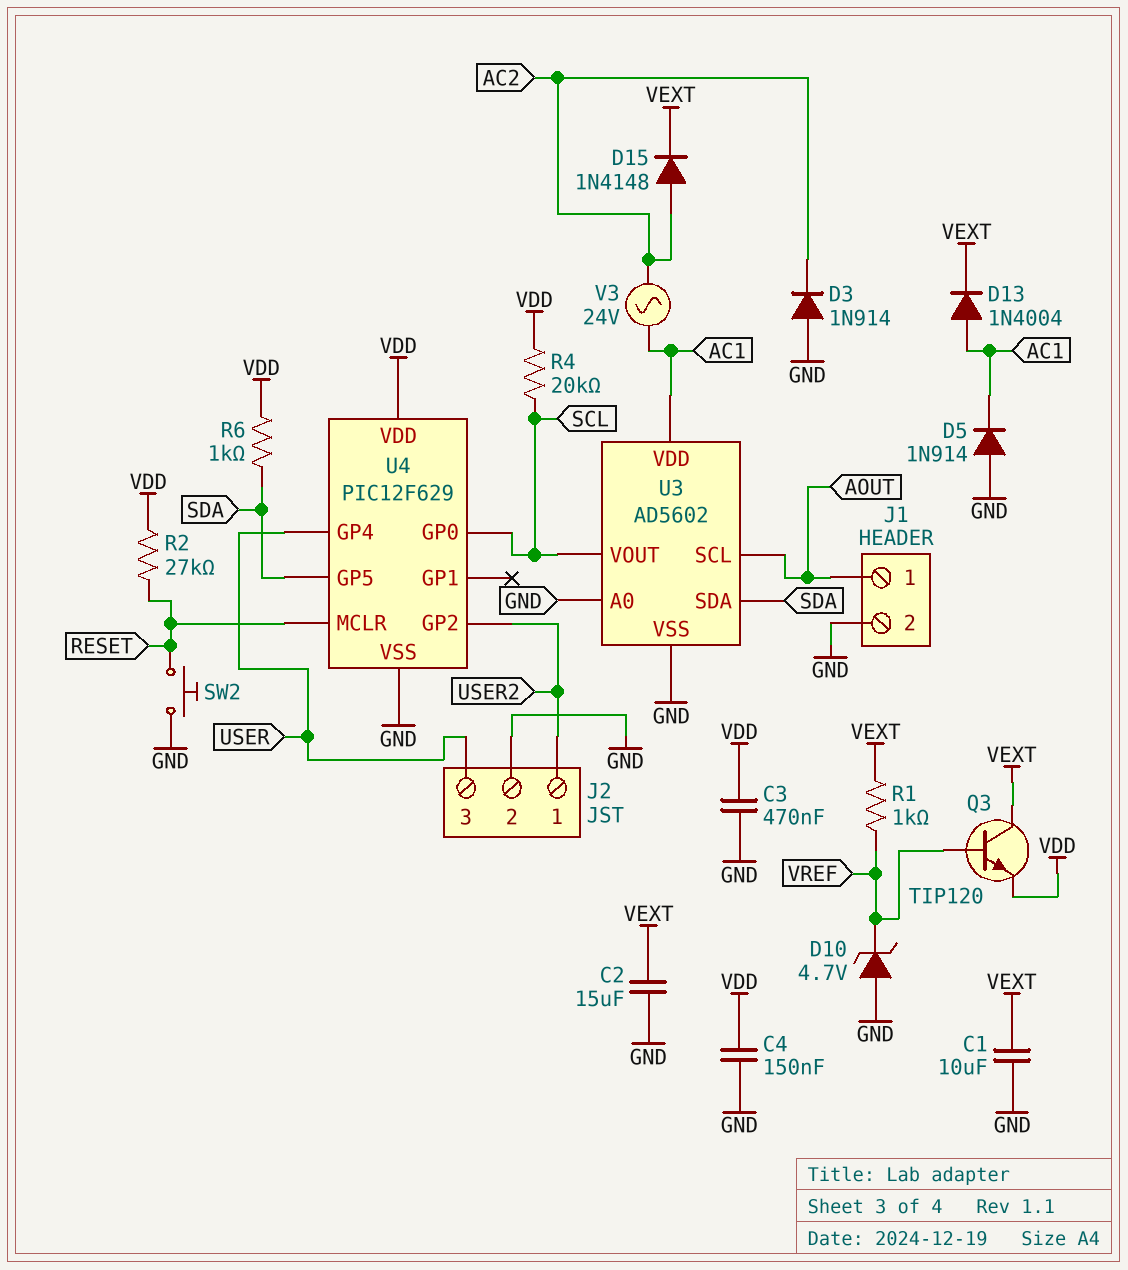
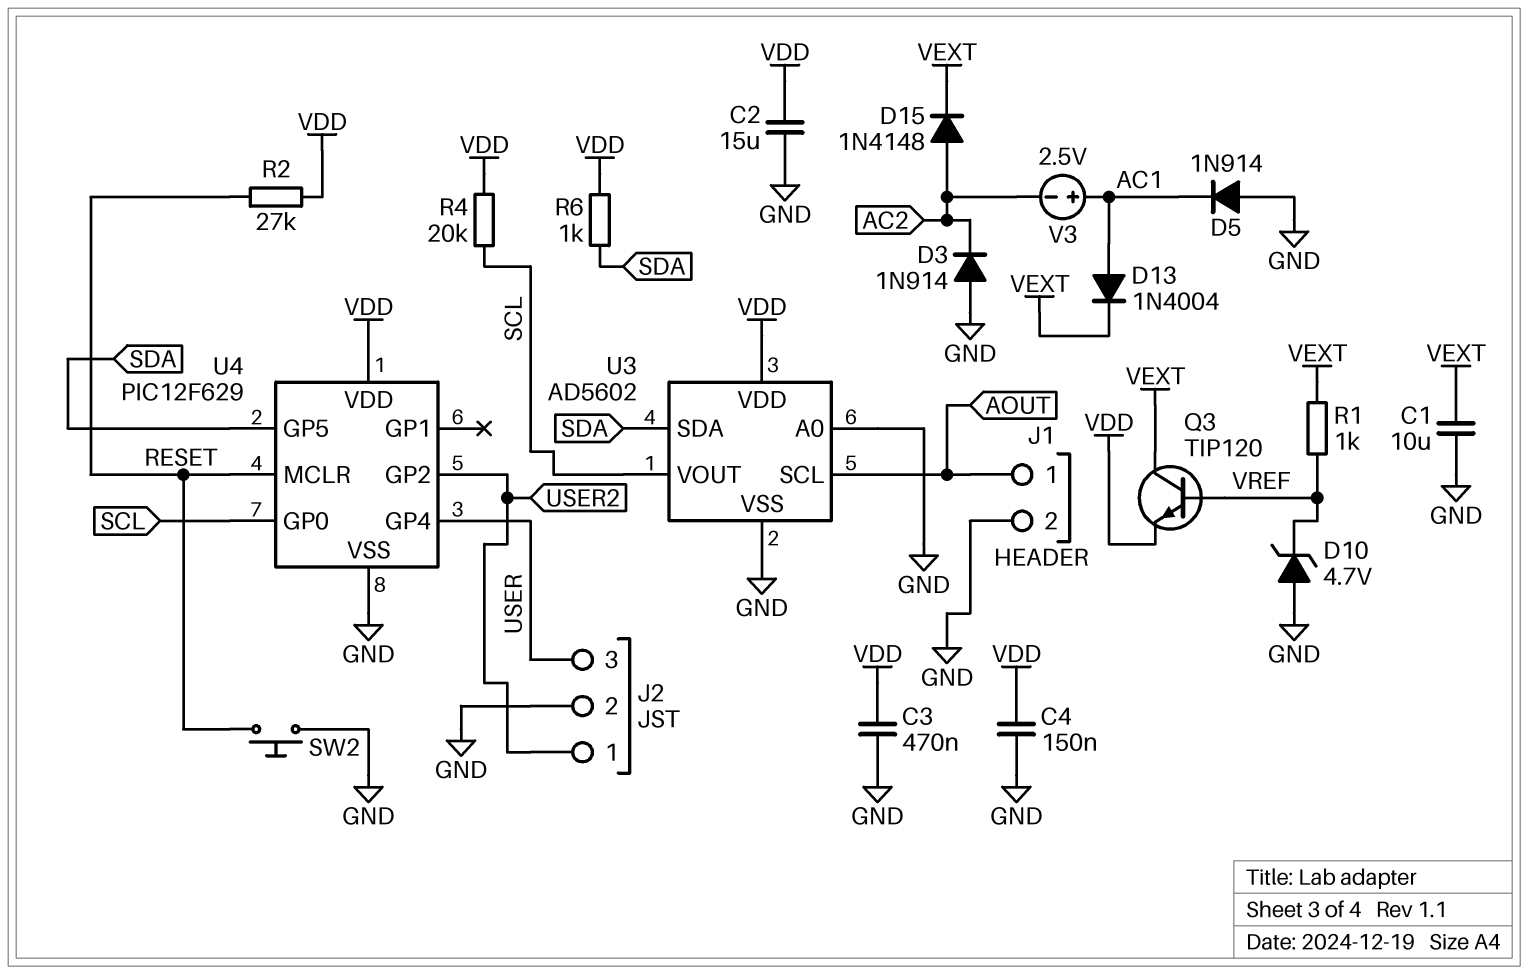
C2: 15uF (GND, VEXT) -> 15uF (GND, VDD)
U3 pin VDD: AC1 -> VDD
V3: AC 24V (AC1, AC2) -> 2.5V (plus AC1, minus AC2)

